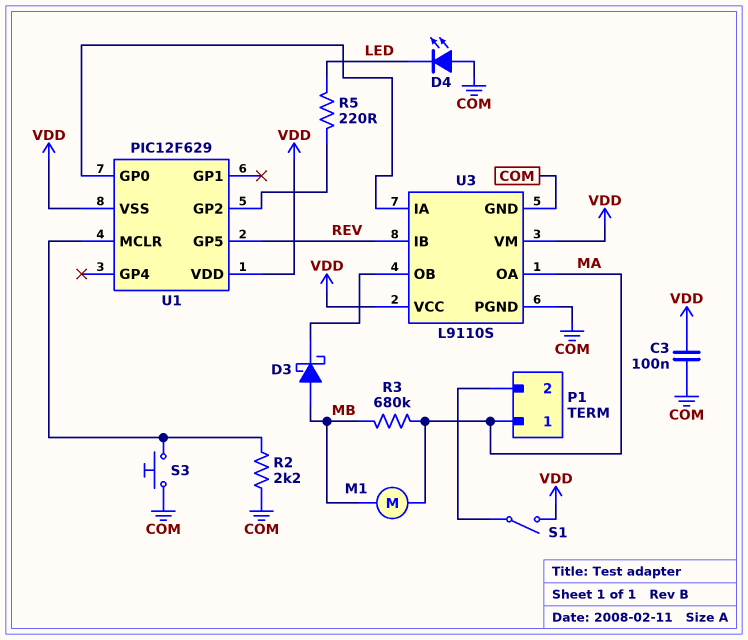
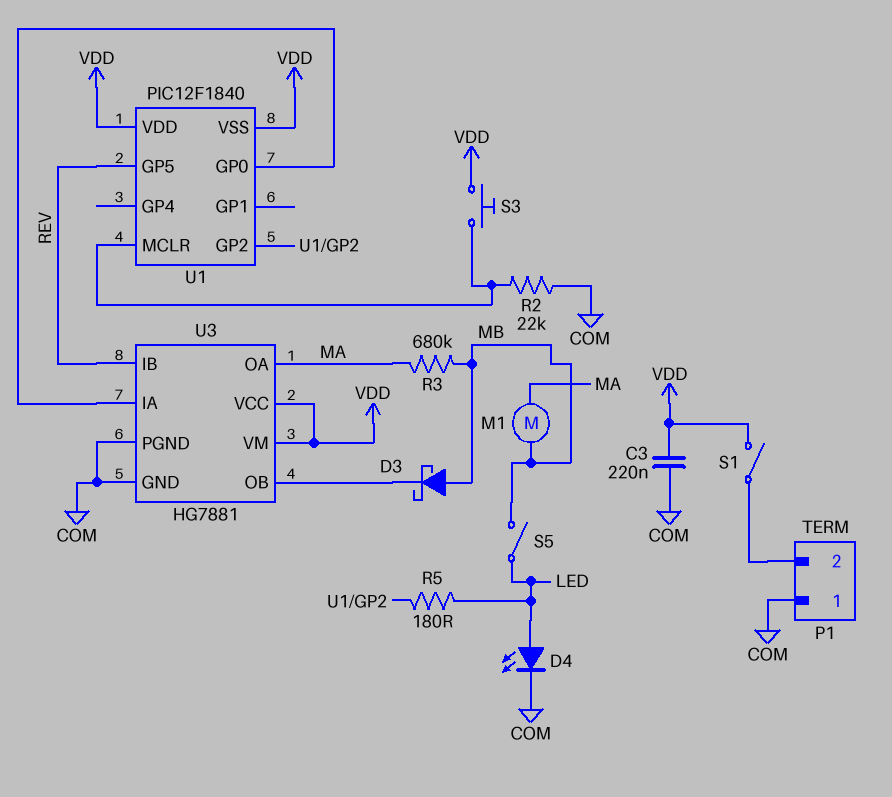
C3: 100nF (COM, VDD) -> 220nF (COM, VDD)
D4: LED (A COM, K LED) -> LED (A LED, K COM)
P1 pin 1: MA -> COM
R2: 2.2k (COM, U1/MCLR) -> 22k (COM, U1/MCLR)
R5: 220 (LED, U1/GP2) -> 180 (LED, U1/GP2)
S3: button (COM, U1/MCLR) -> button (U1/MCLR, VDD)
S5: none -> switch (LED, MB)
U1: PIC12F629 -> PIC12F1840
U3: L9110S -> HG7881

